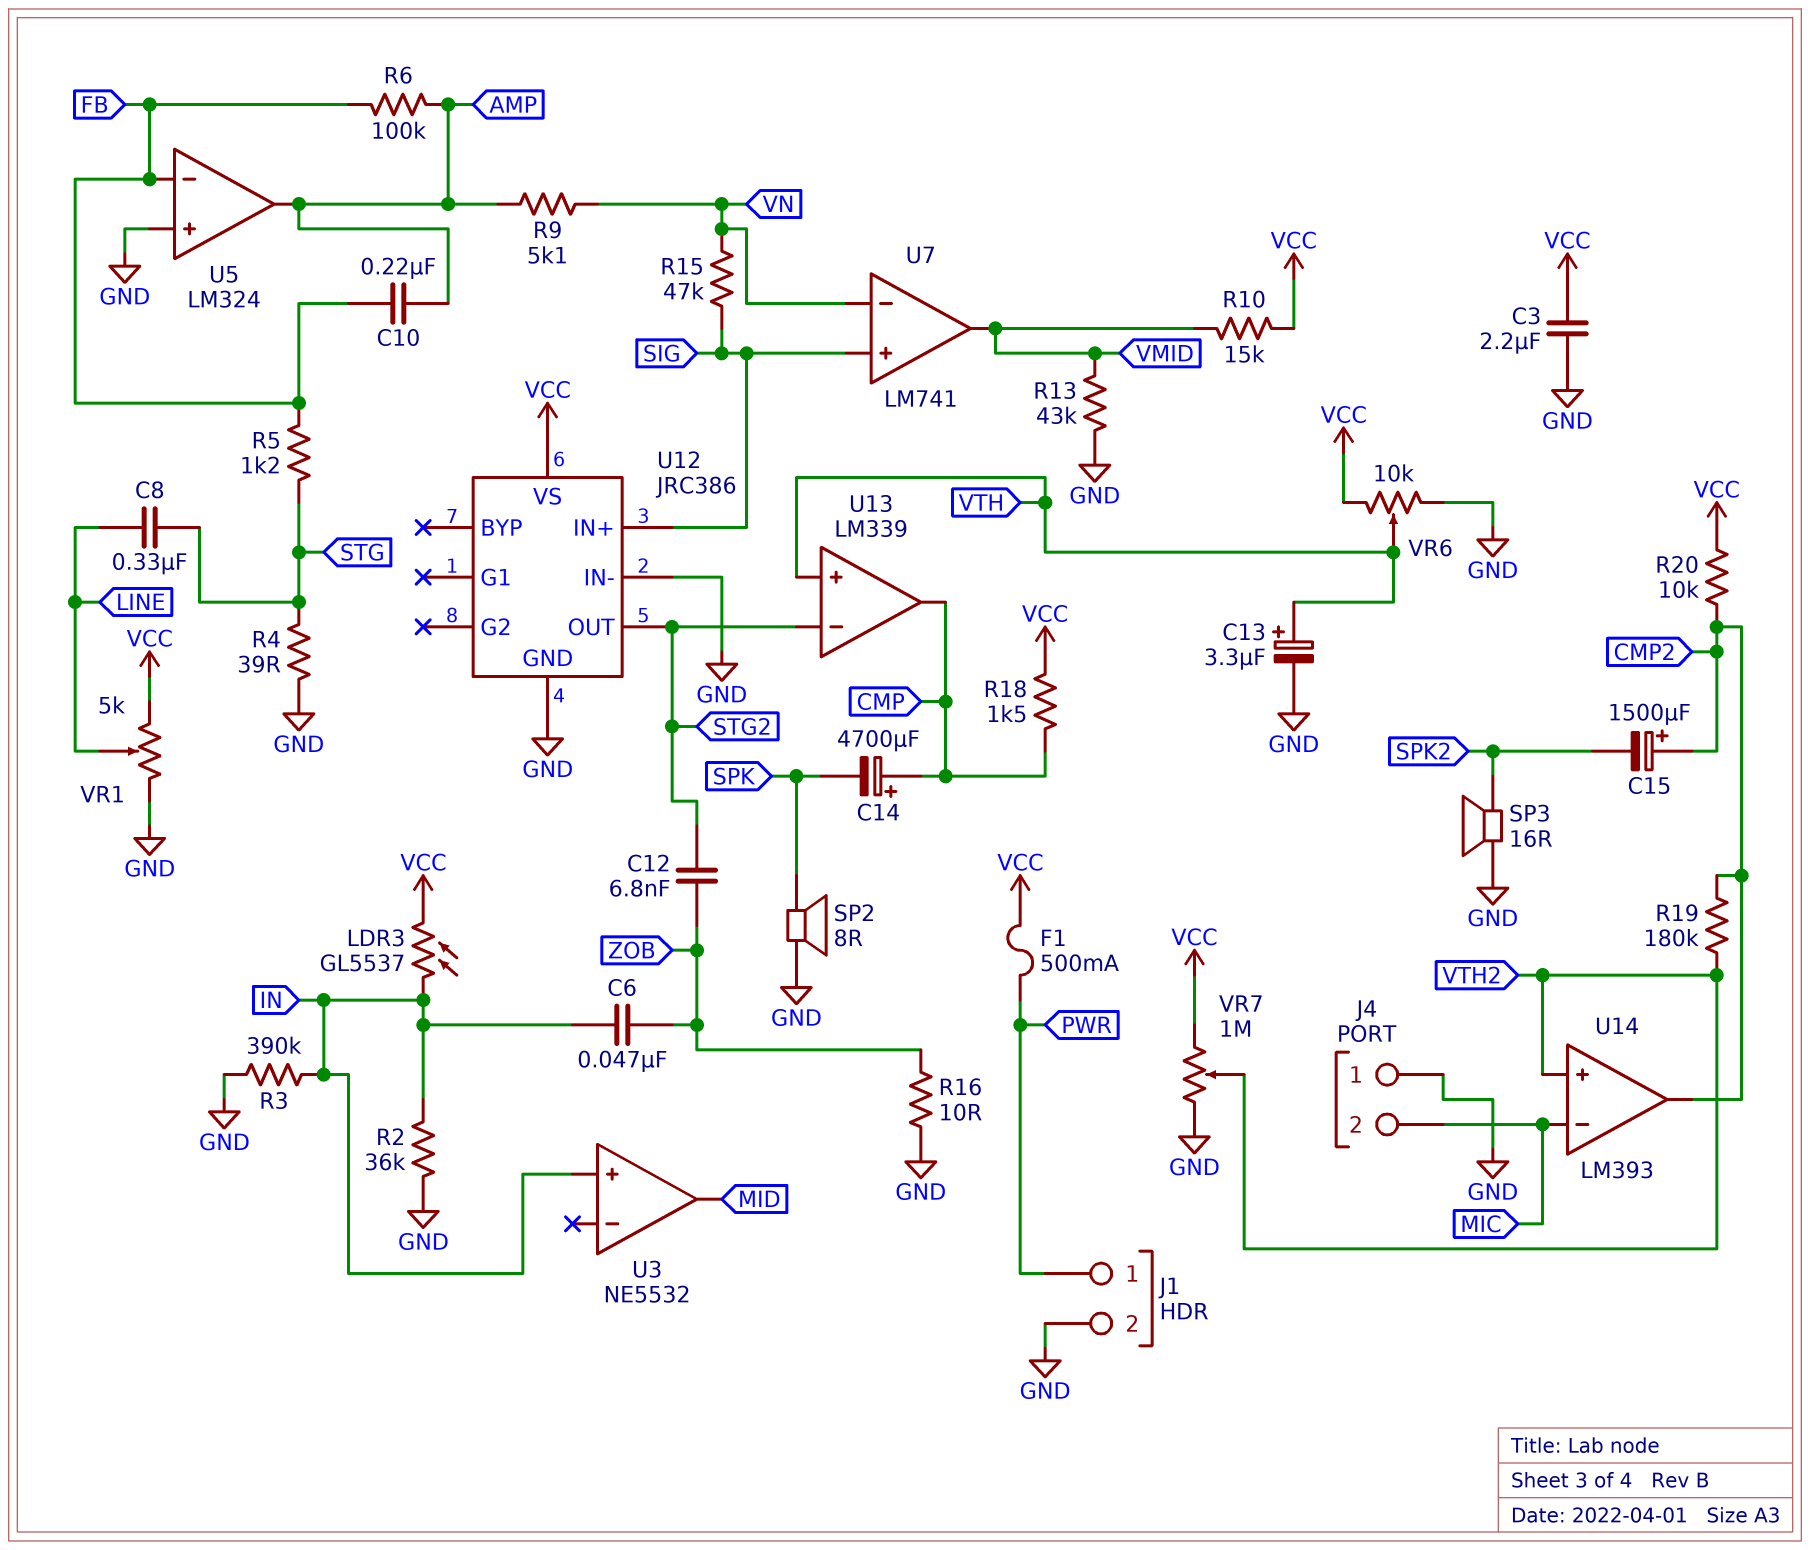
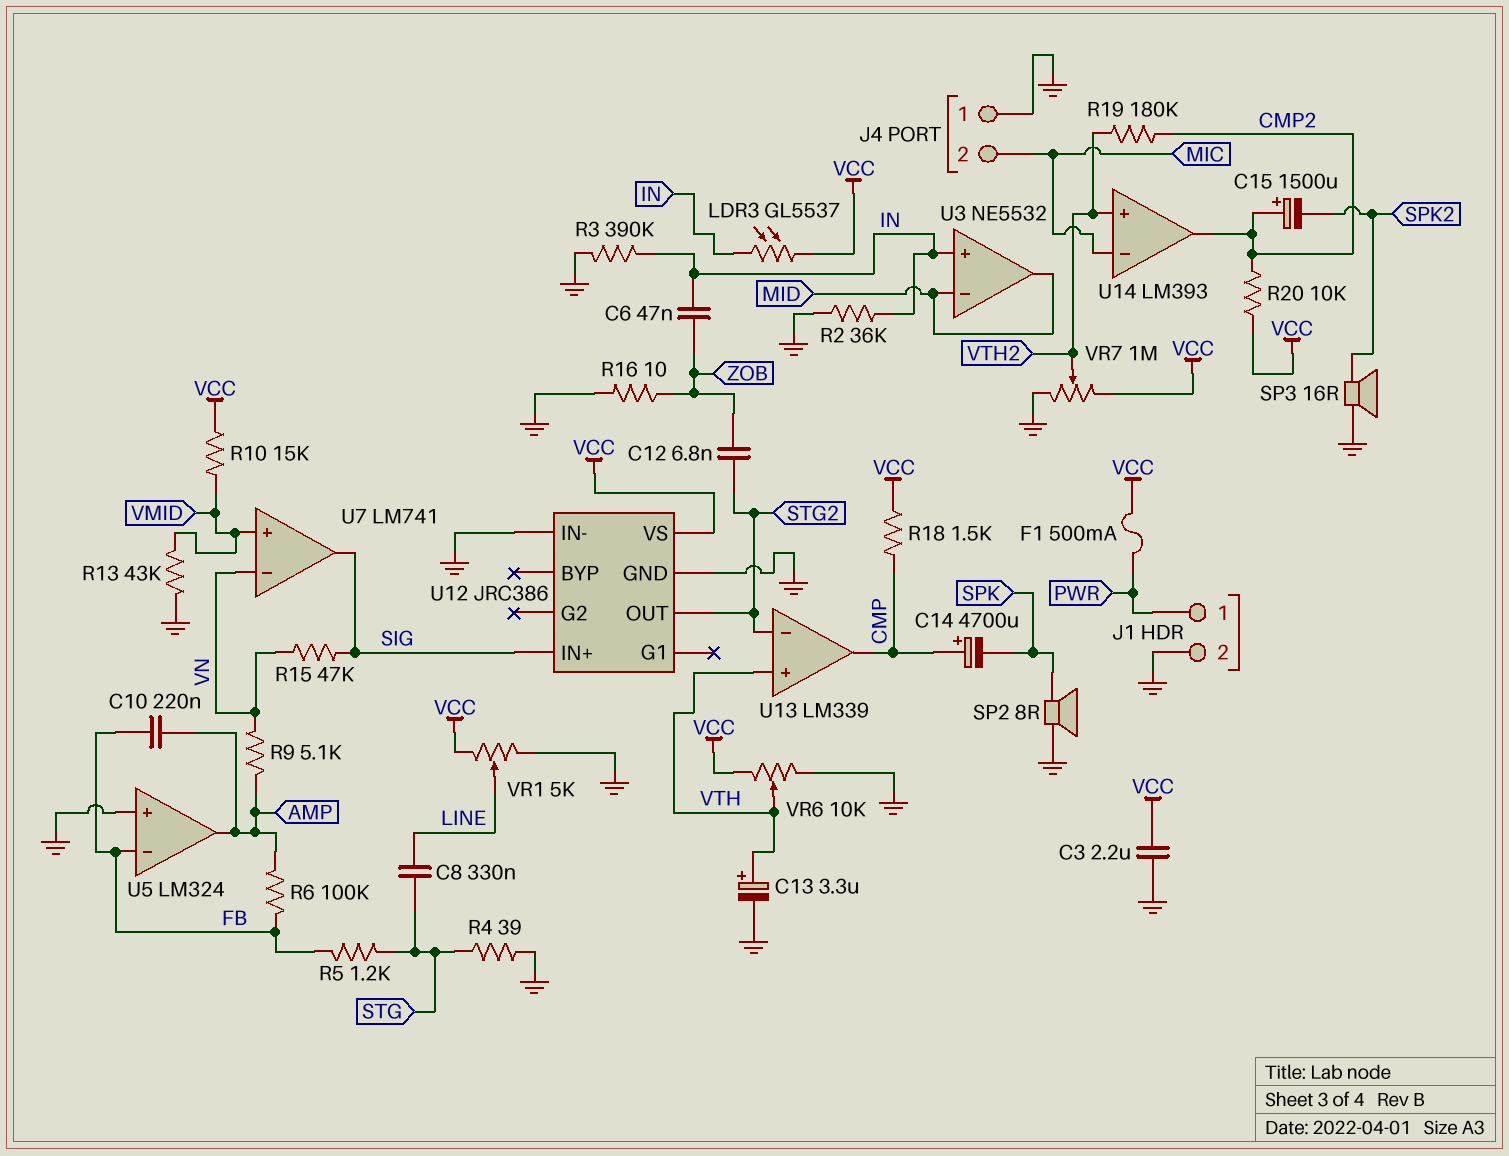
U3 pin in-: none -> MID
U7 pin in+: SIG -> VMID
U7 pin out: VMID -> SIG

